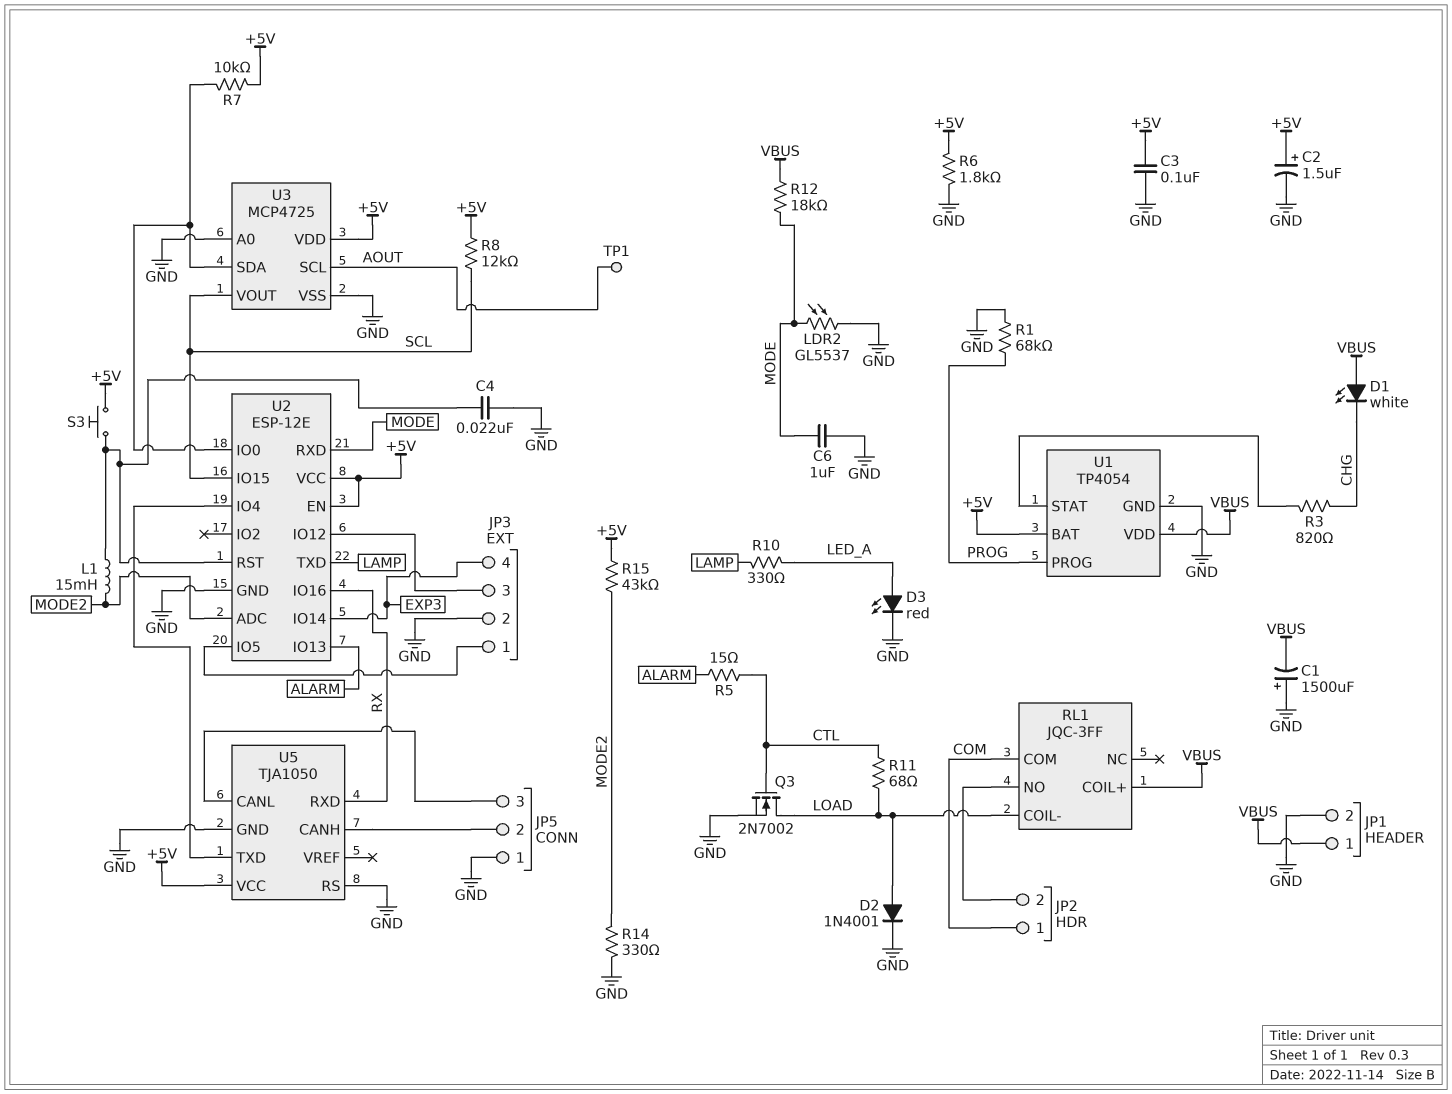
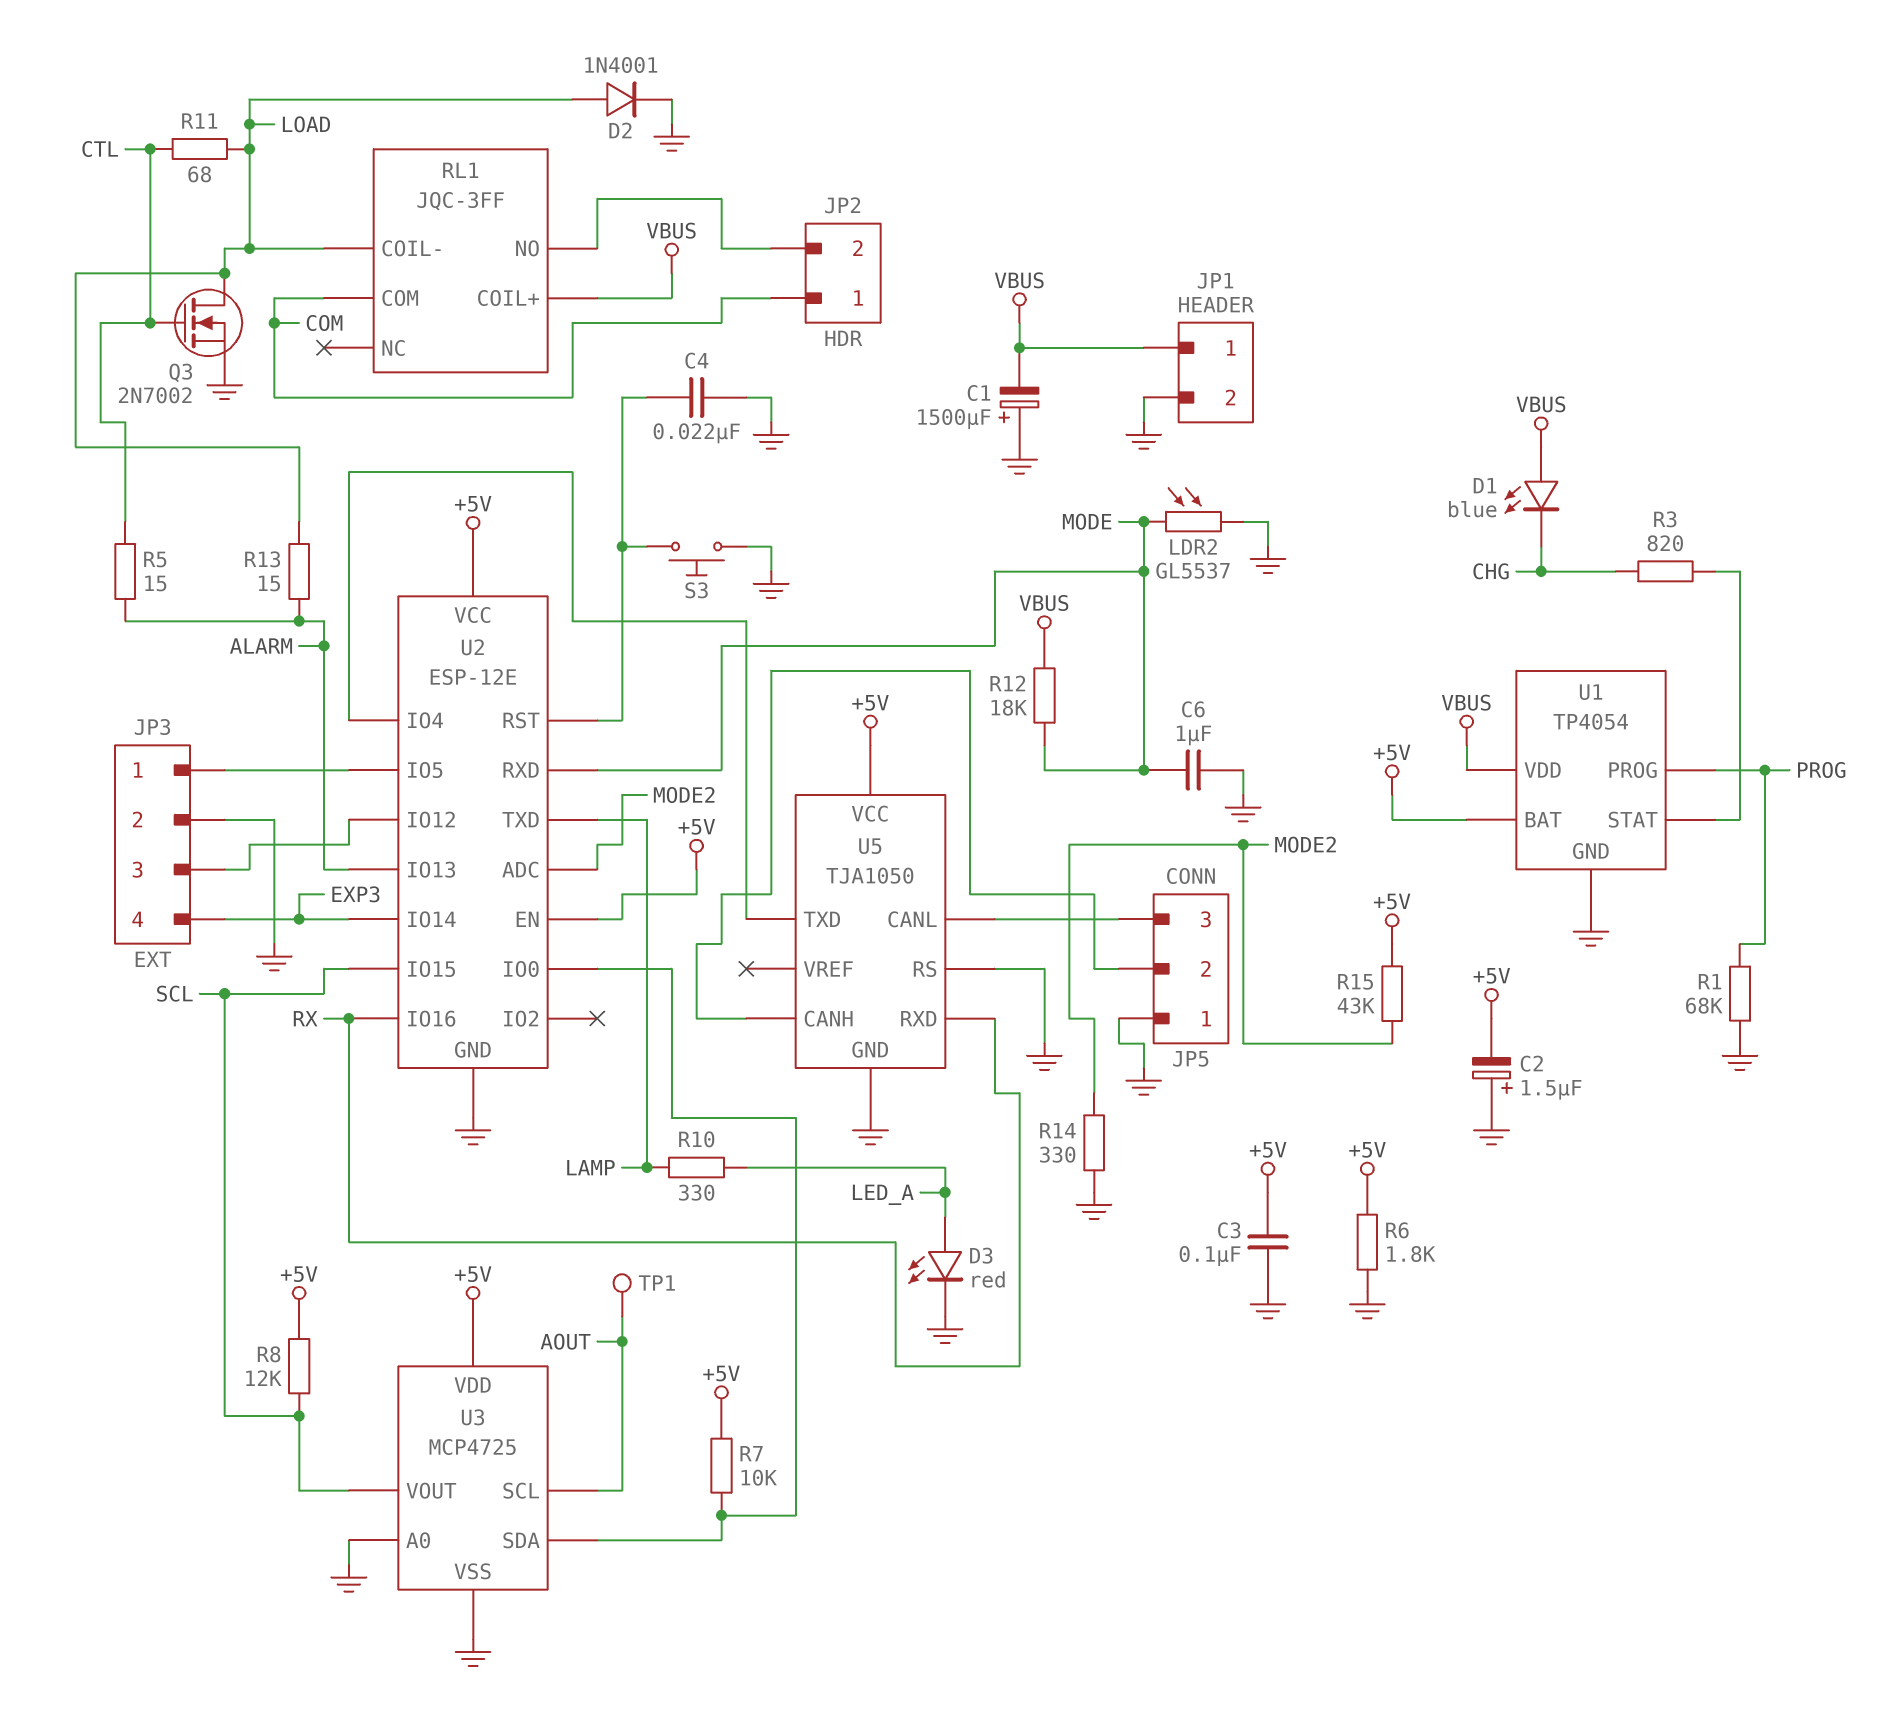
C2: 1.5uF (plus +5V, minus GND) -> 1.5uF (plus GND, minus +5V)
D1: LED white (A VBUS, K CHG) -> LED blue (A VBUS, K CHG)
L1: 15mH (MODE2, U2/RST) -> none
R13: none -> 15 (ALARM, LOAD)
S3: button (+5V, U2/RST) -> button (GND, U2/RST)

